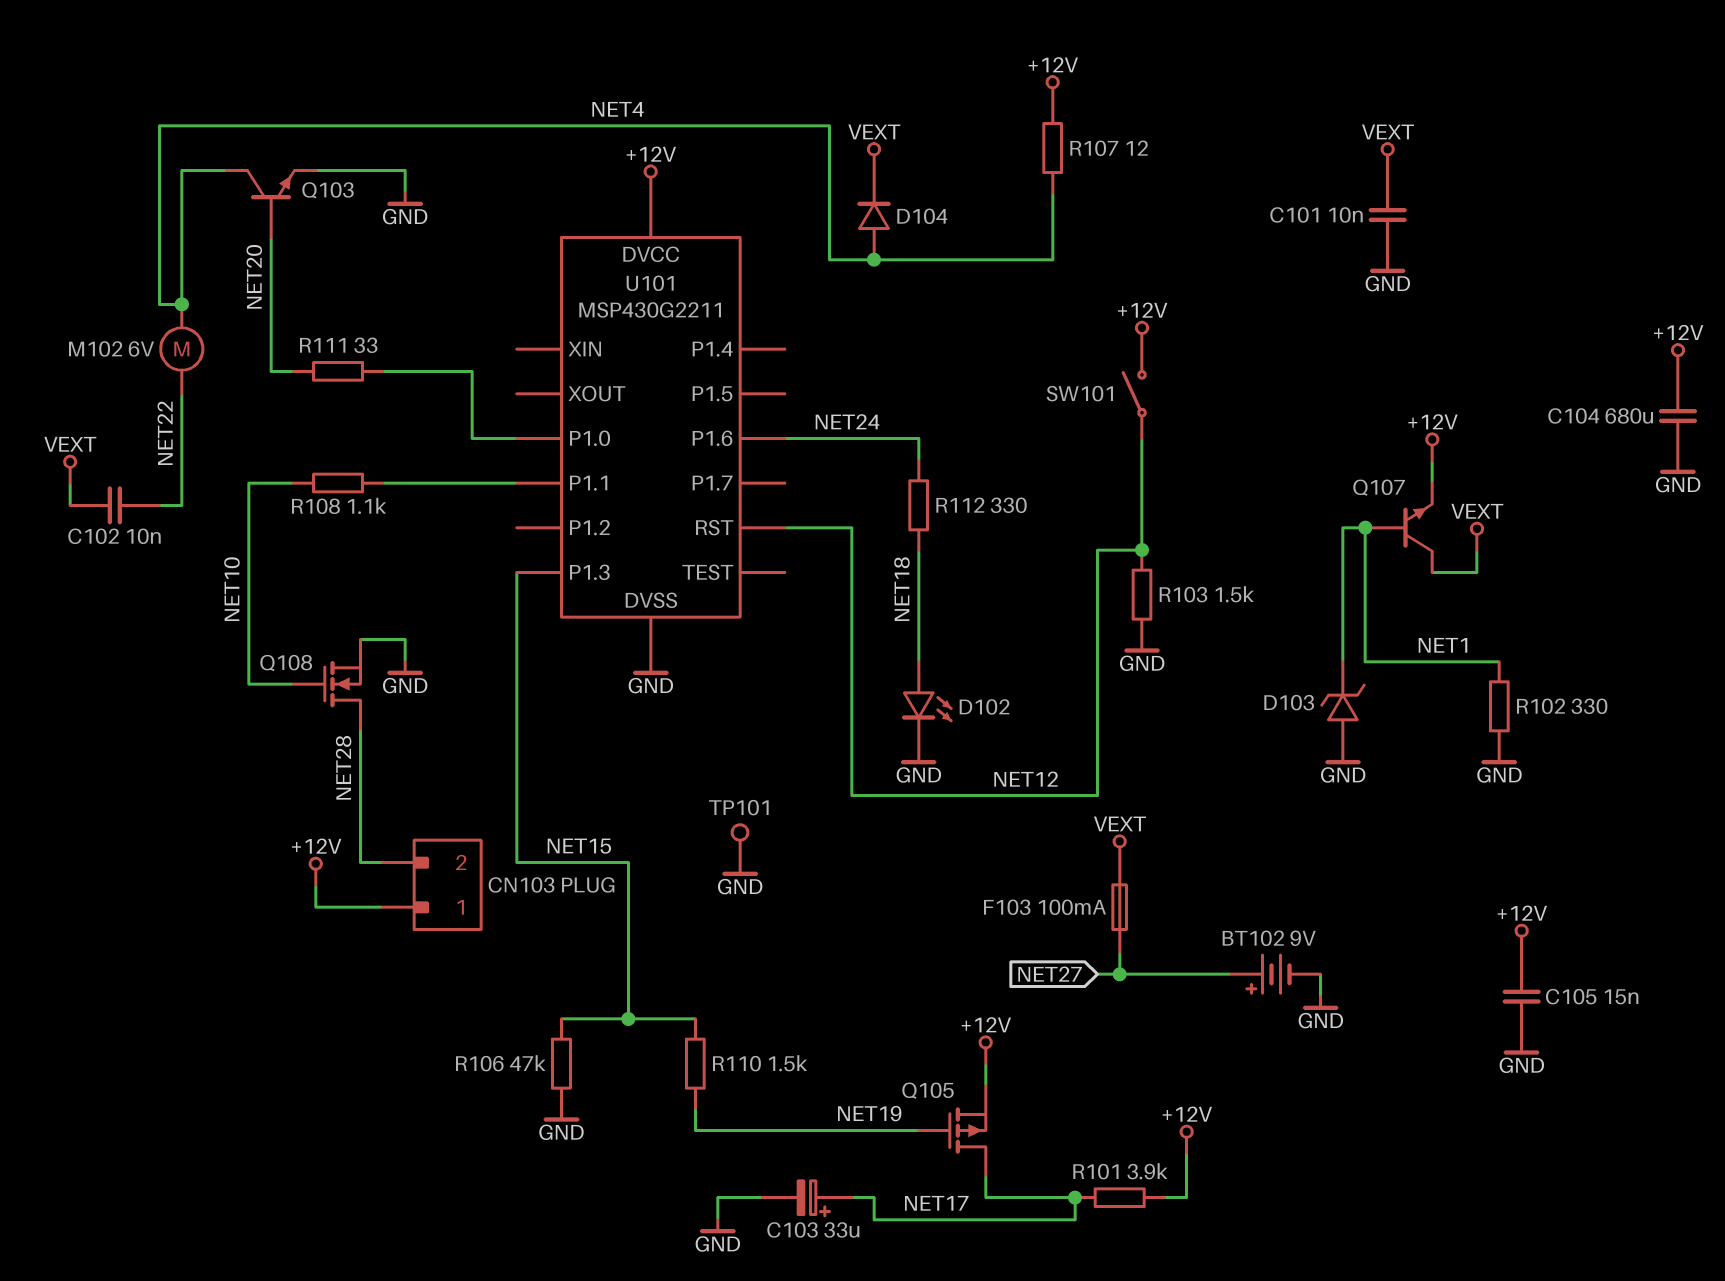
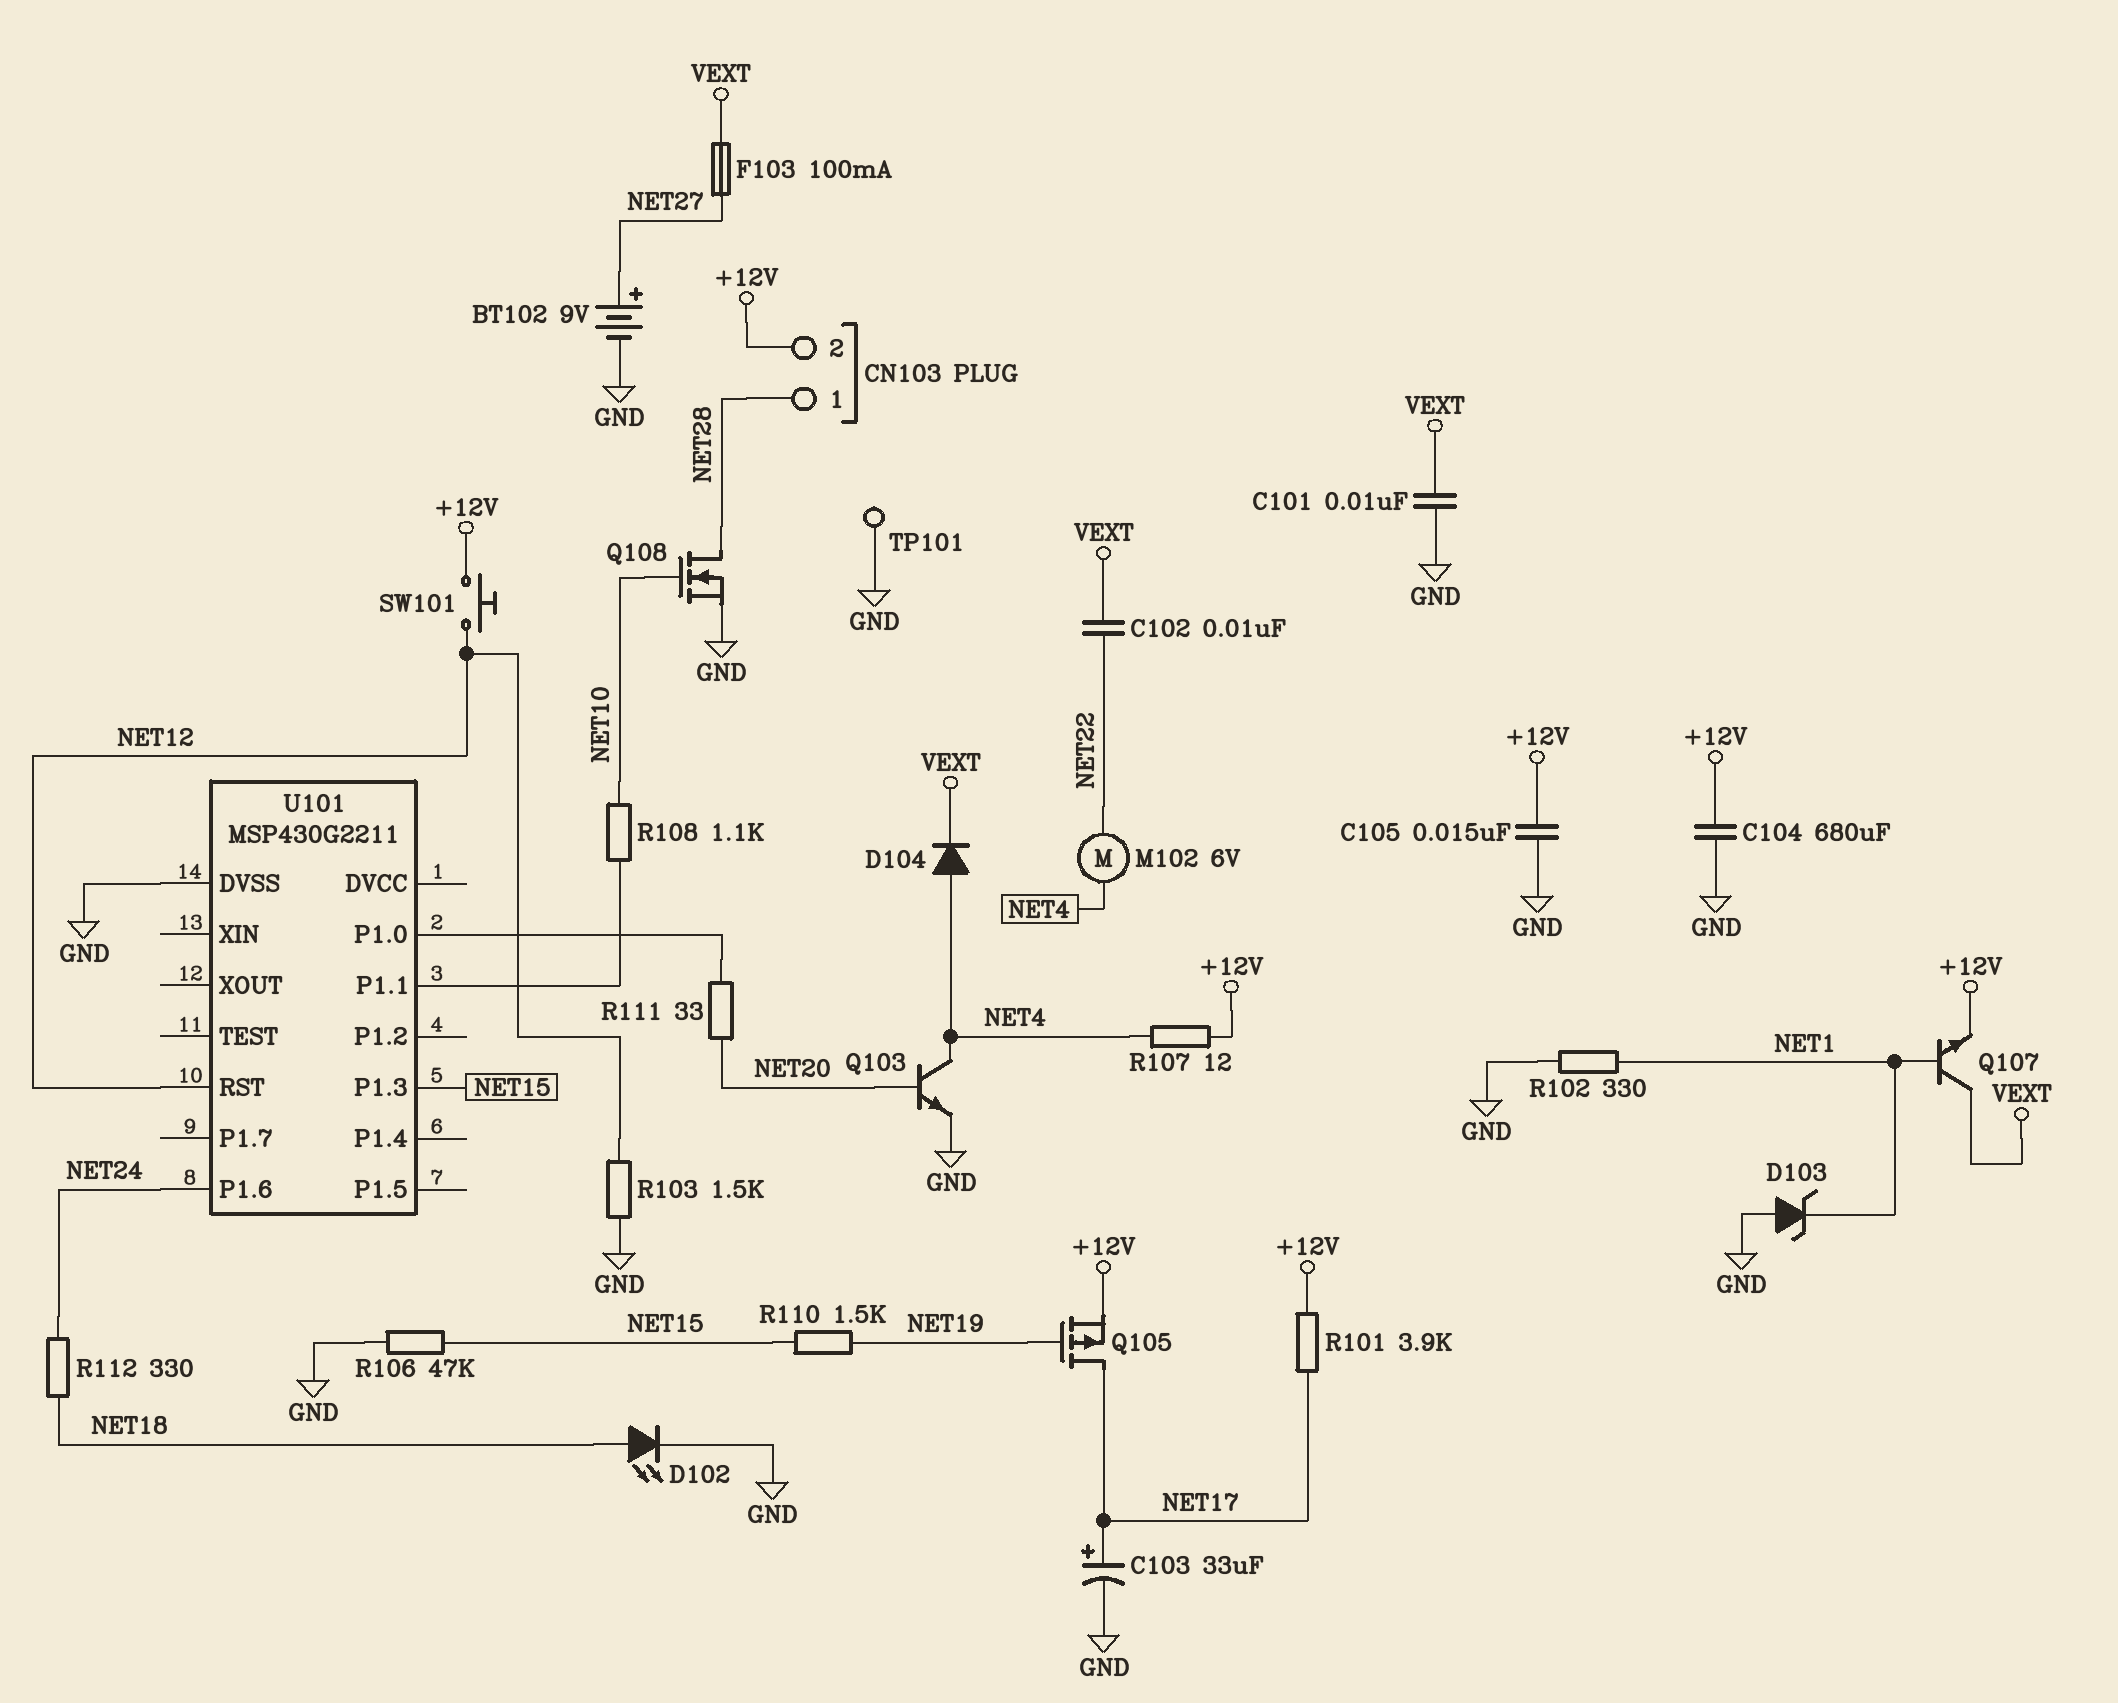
CN103 pin 1: +12V -> NET28
CN103 pin 2: NET28 -> +12V
SW101: switch (+12V, NET12) -> button (+12V, NET12)
U101 pin DVCC: +12V -> none

